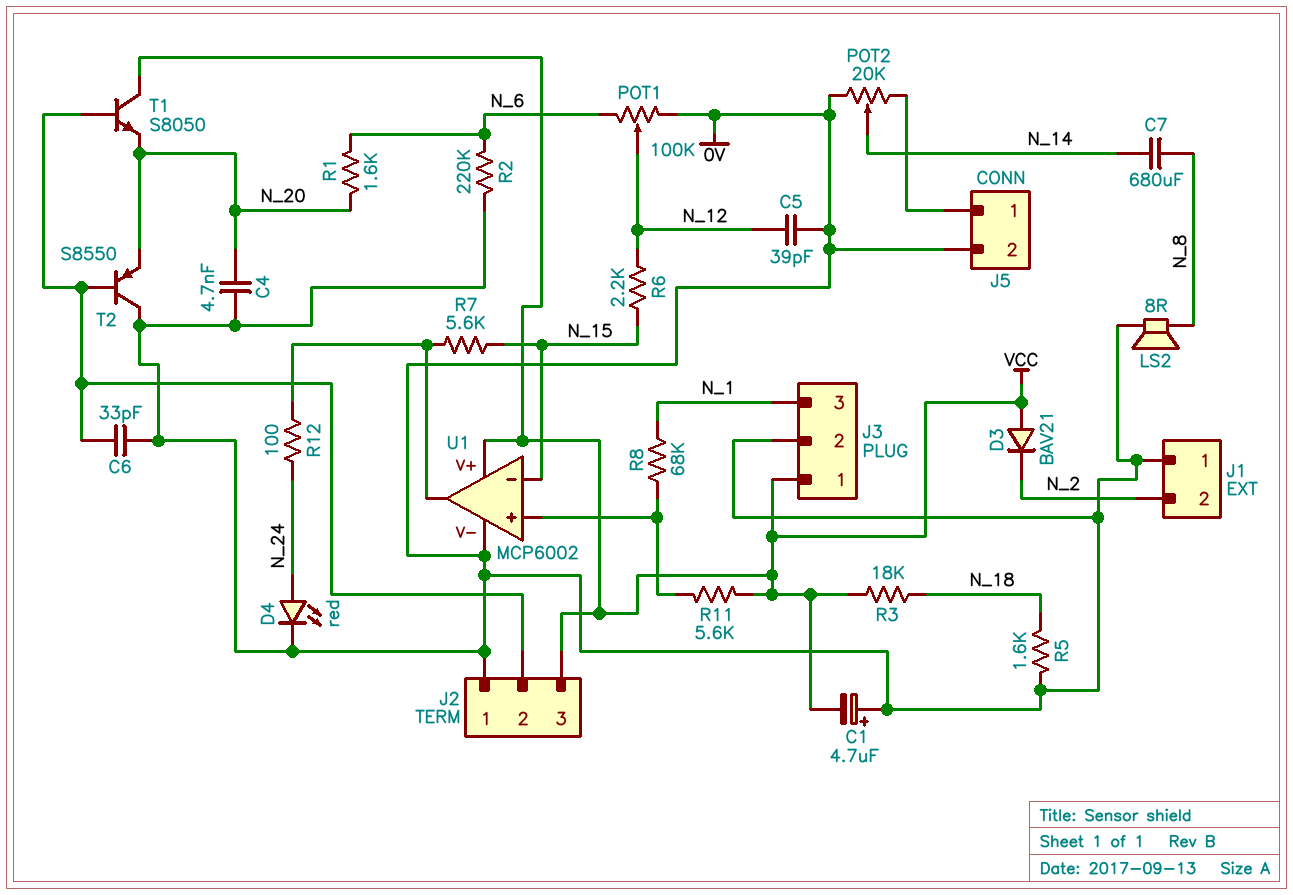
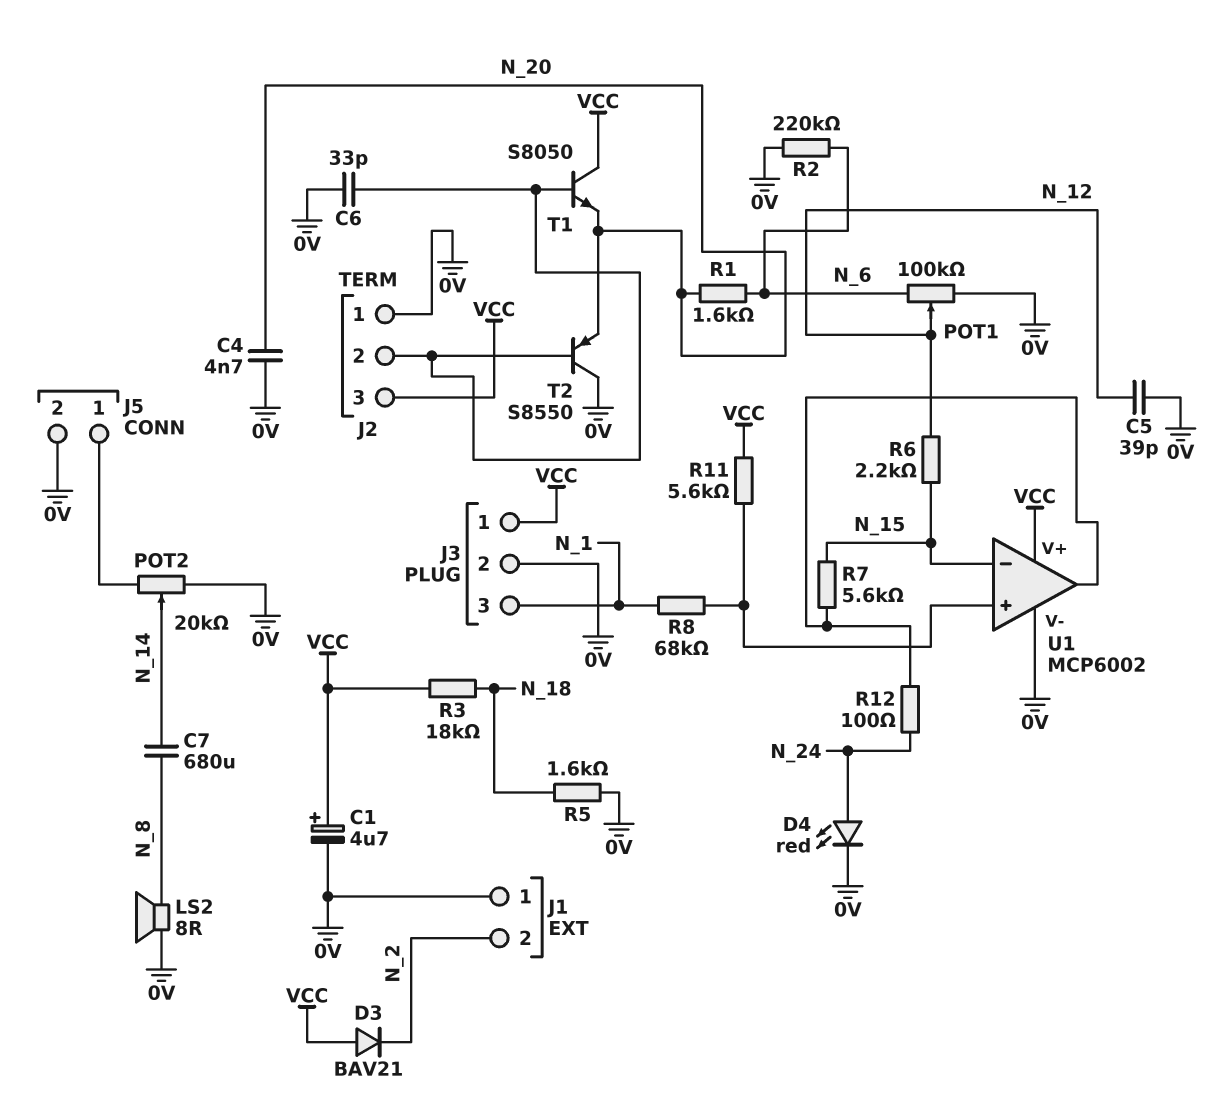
C1: 4.7uF (plus 0V, minus VCC) -> 4.7uF (plus VCC, minus 0V)

